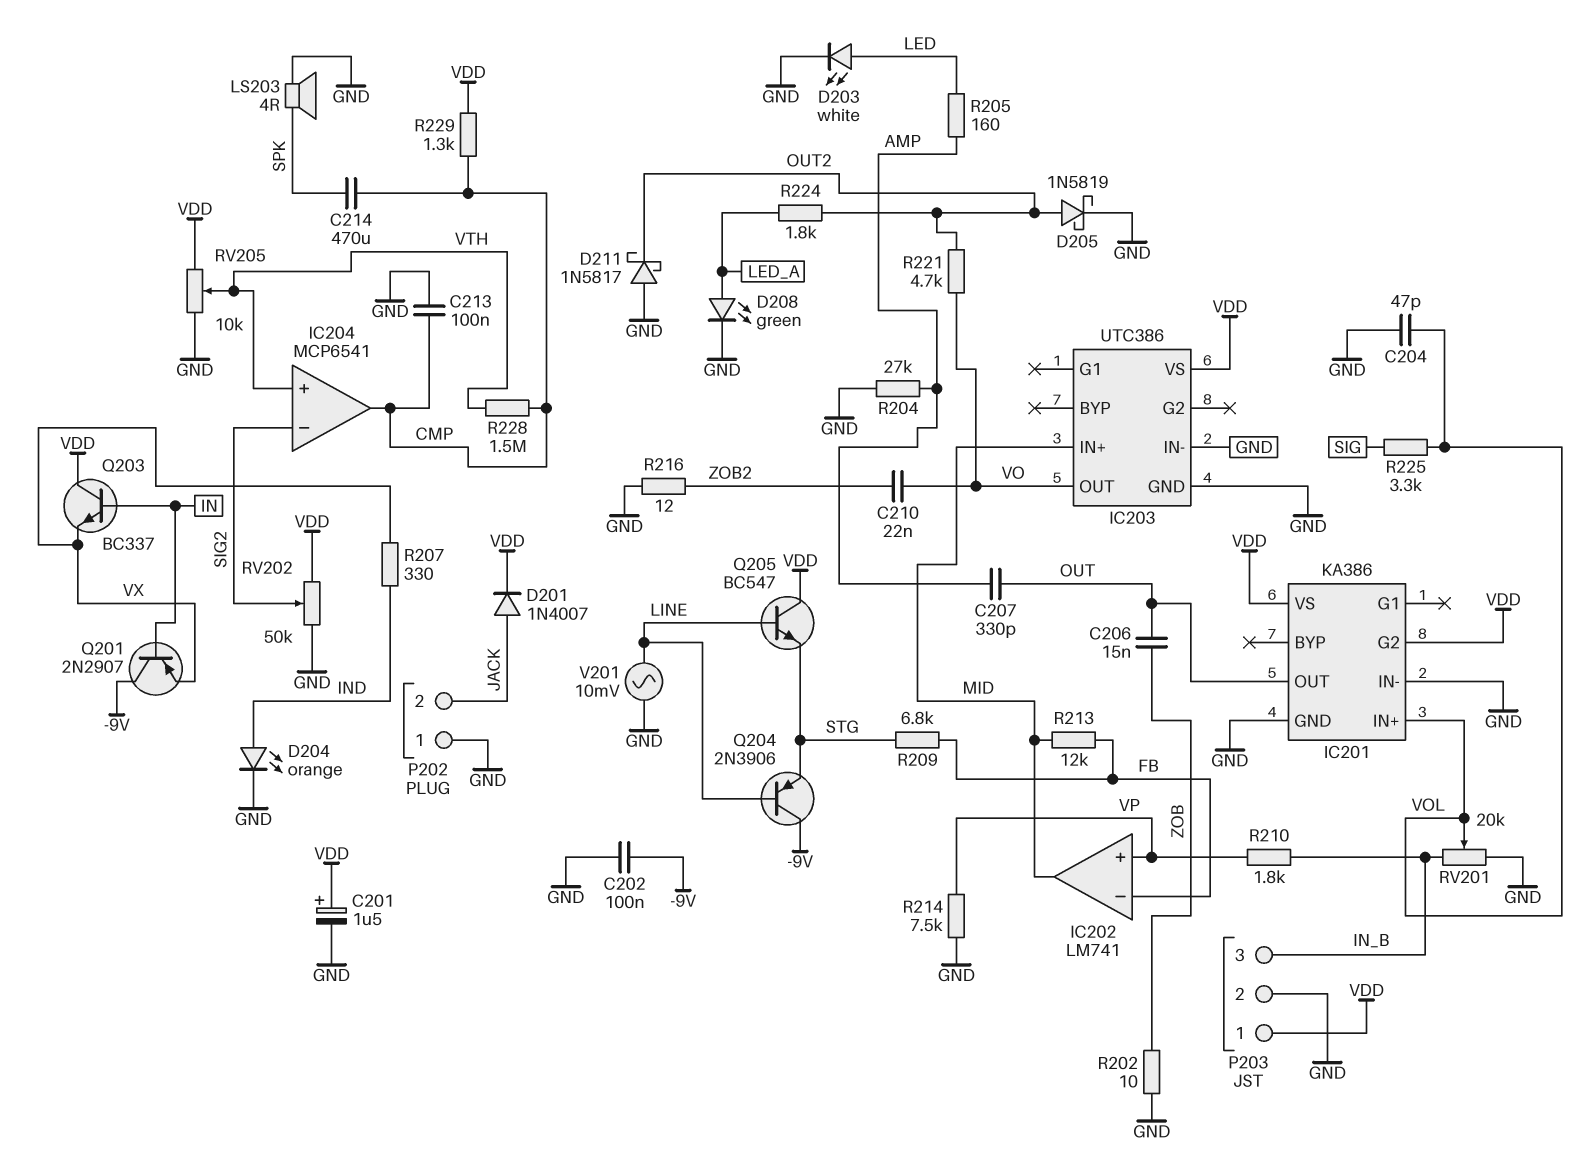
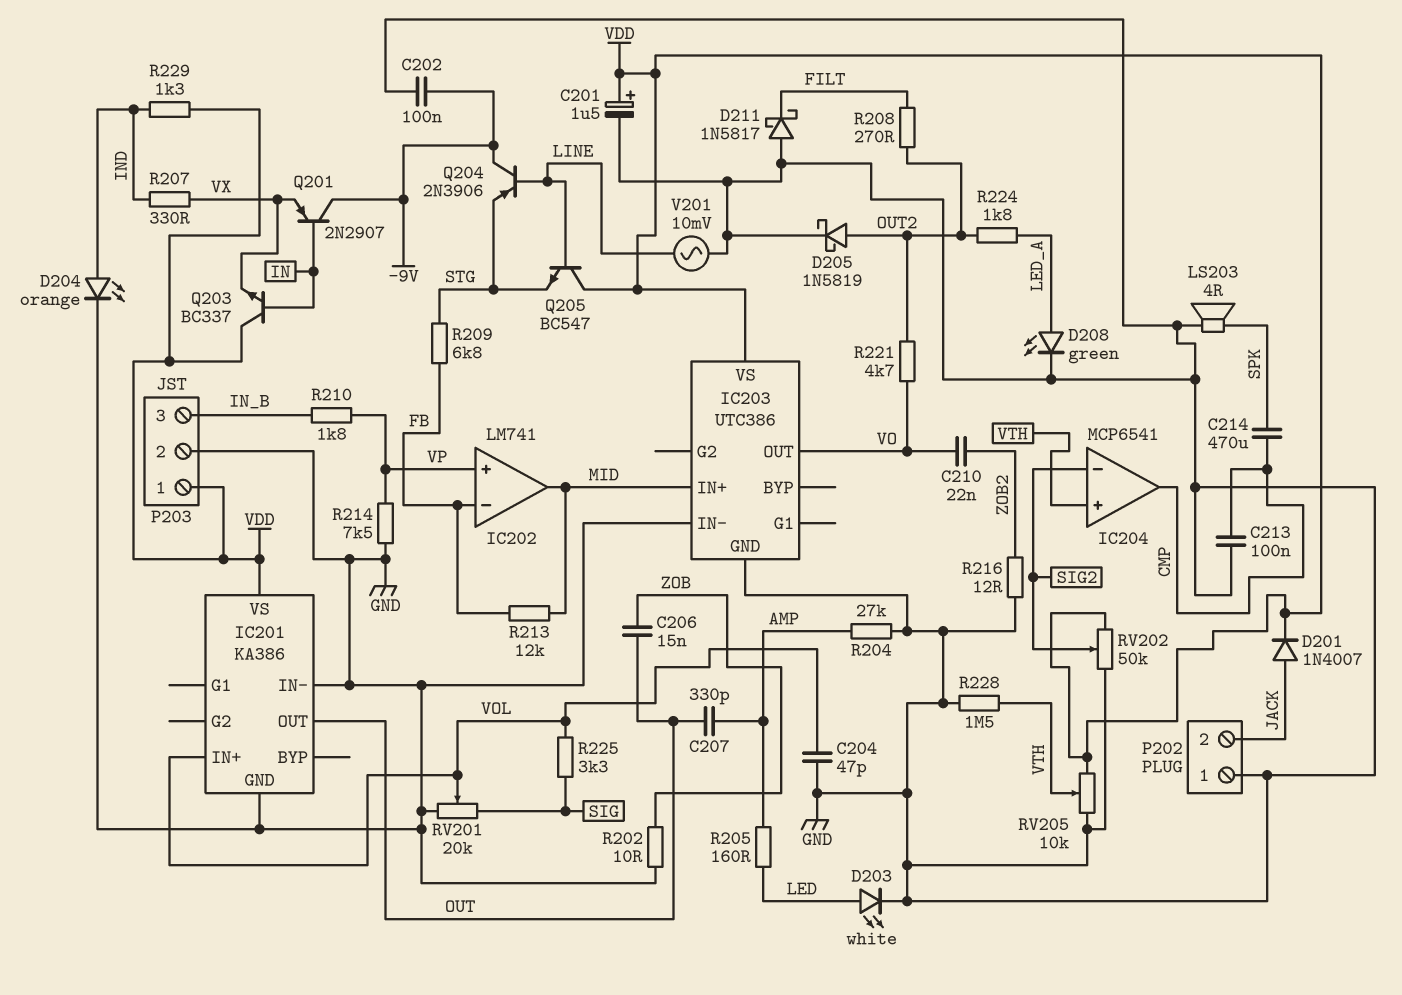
D211: schottky 1N5817 (A GND, K OUT2) -> schottky 1N5817 (A GND, K FILT)
IC201 pin G2: VDD -> none
R208: none -> 270 (FILT, OUT2)
R228: 1.5M (CMP, VTH) -> 1.5M (GND, VTH)
R229: 1.3k (CMP, VDD) -> 1.3k (IND, VDD)
RV201: 20k (GND, IN_B, wiper VOL) -> 20k (GND, SIG, wiper VOL)

